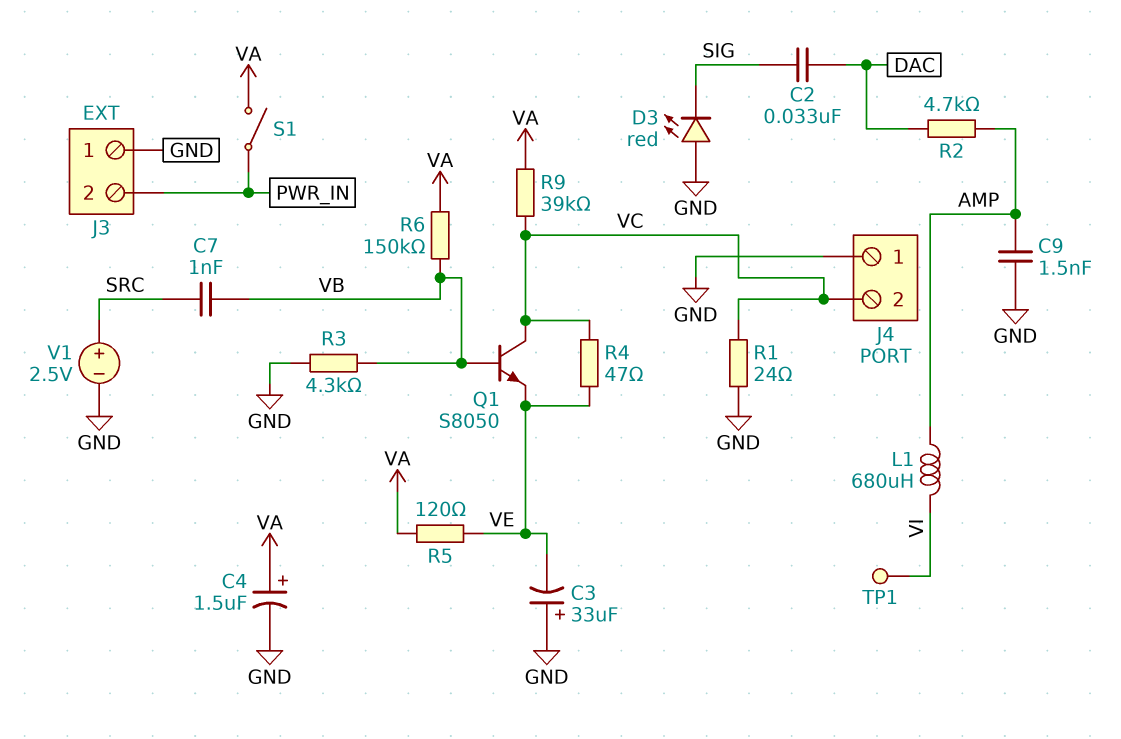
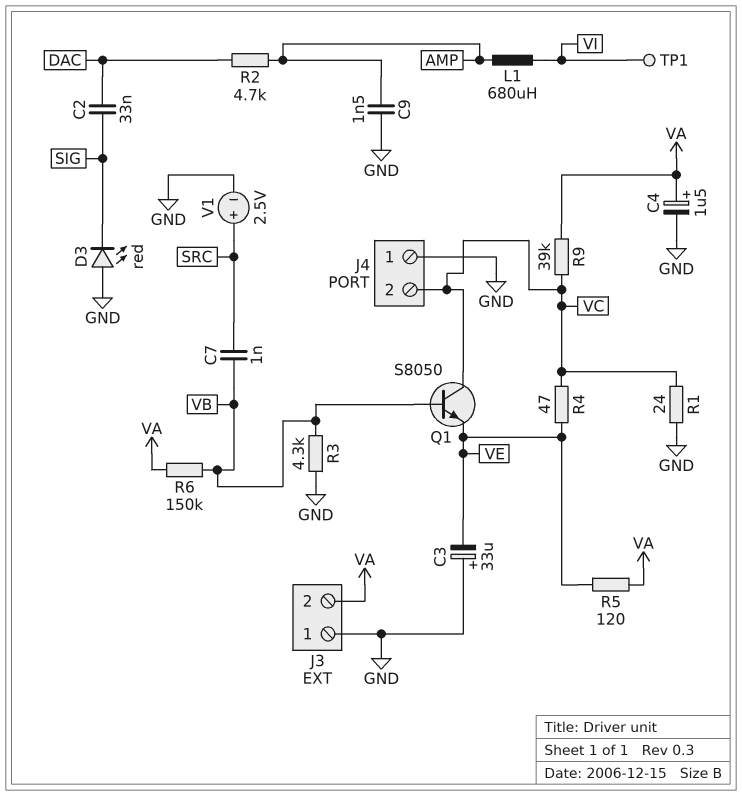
J3 pin 2: PWR_IN -> VA
S1: switch (PWR_IN, VA) -> none

